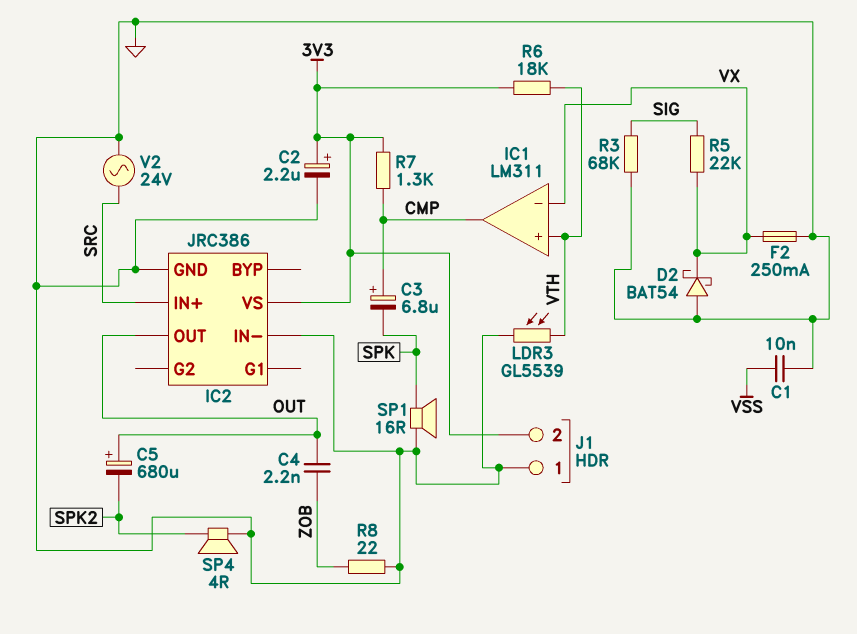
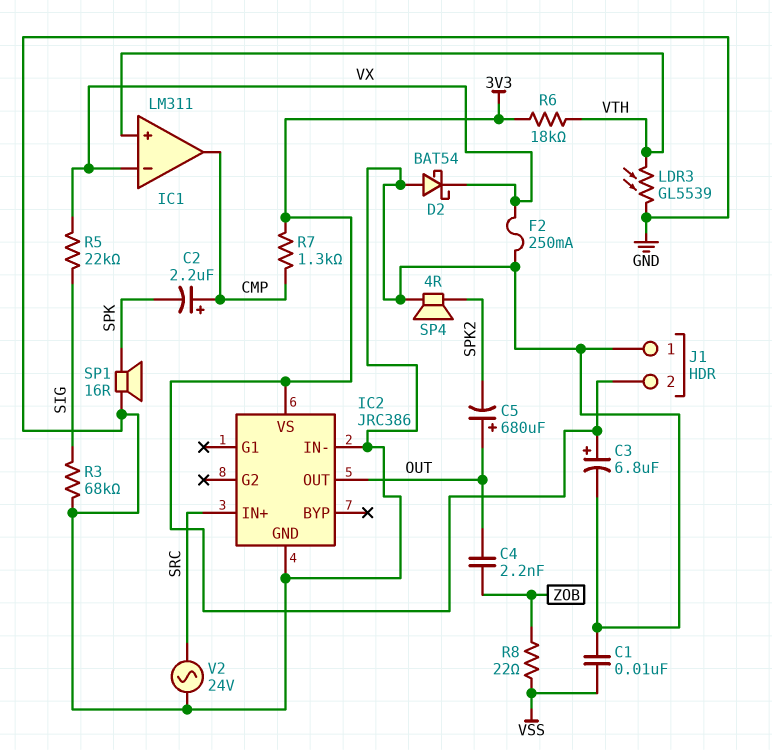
C2: 2.2uF (plus 3V3, minus GND) -> 2.2uF (plus CMP, minus SPK)
C3: 6.8uF (plus CMP, minus SPK) -> 6.8uF (plus 3V3, minus GND)
R8: 22 (GND, ZOB) -> 22 (VSS, ZOB)

